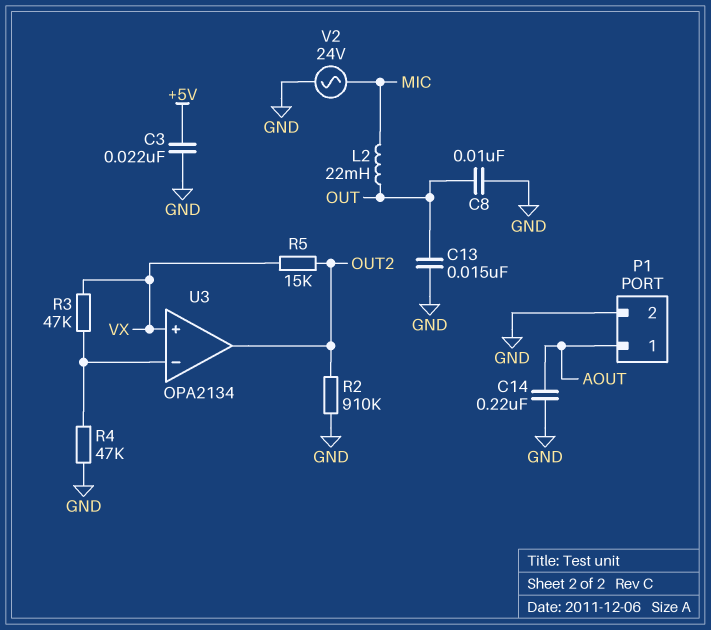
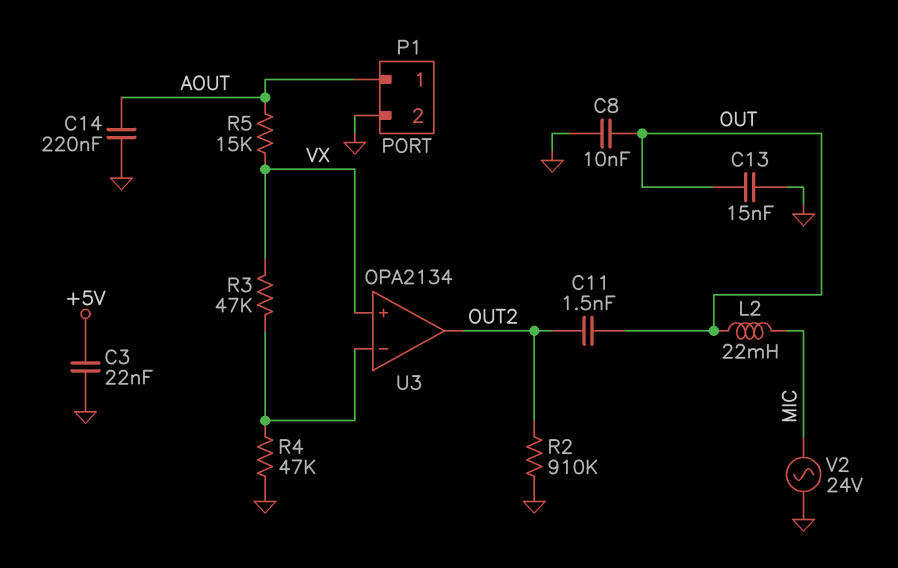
C11: none -> 1.5nF (OUT, OUT2)
R5: 15k (OUT2, VX) -> 15k (AOUT, VX)

